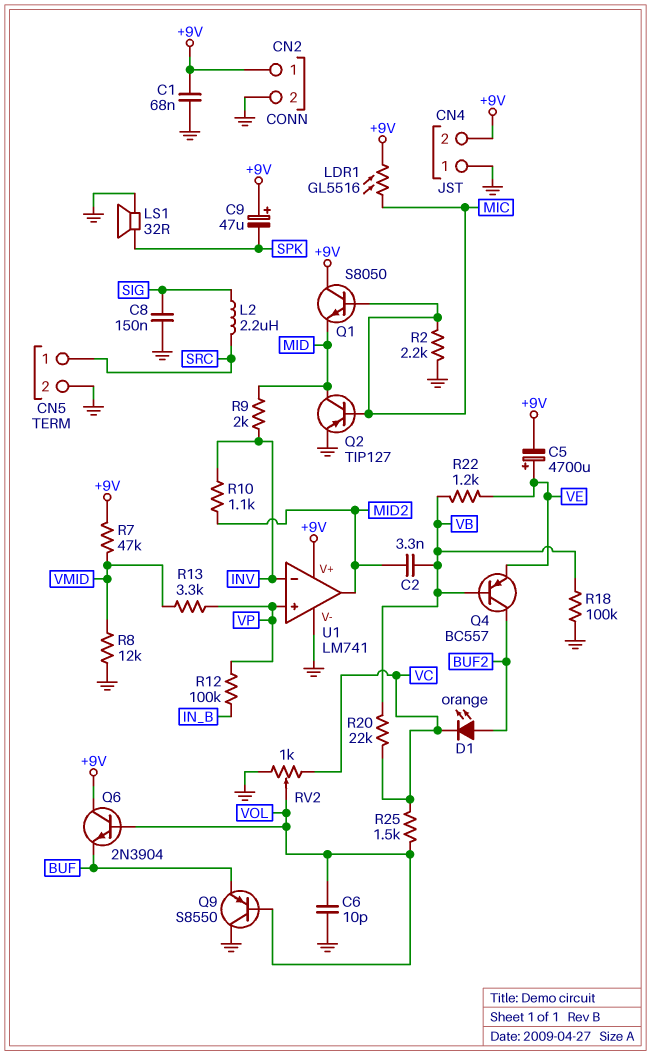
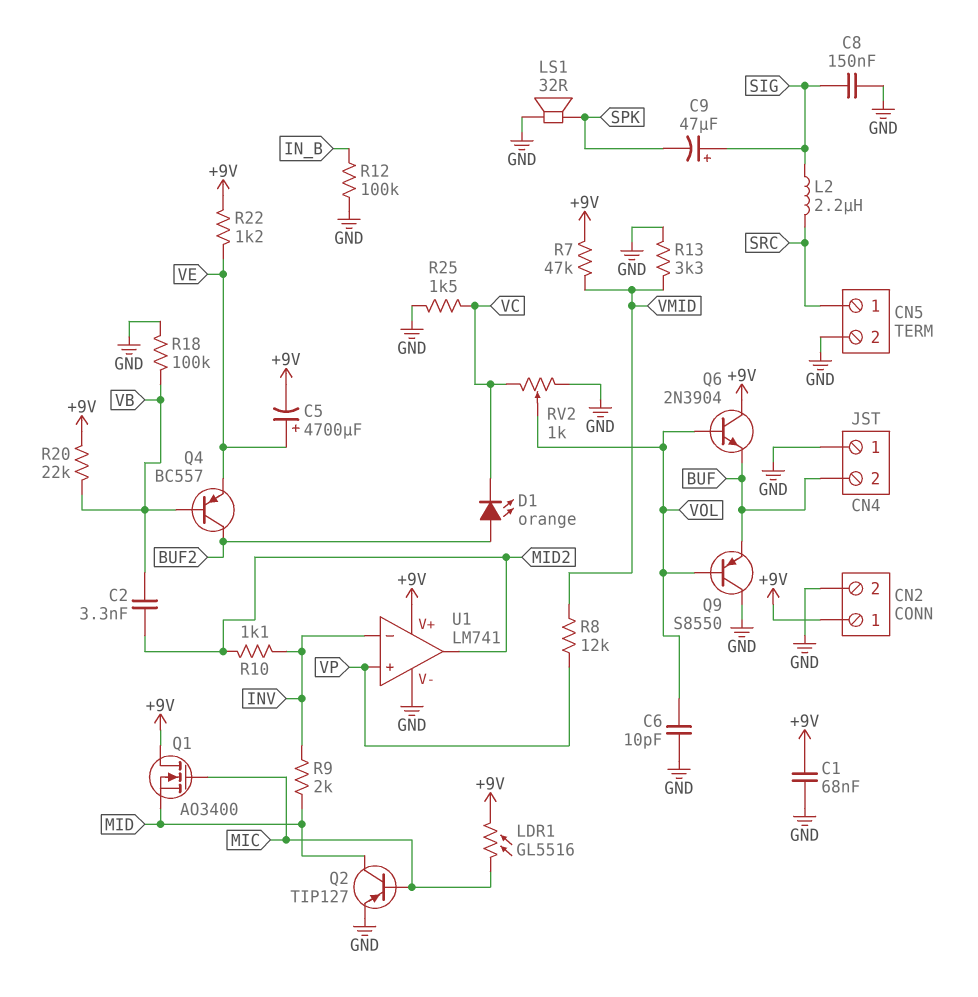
C9: 47uF (plus +9V, minus SPK) -> 47uF (plus SIG, minus SPK)
CN4 pin 2: +9V -> BUF
Q1: NPN S8050 (B MIC, C +9V, E MID) -> NMOS AO3400 (G MIC, D +9V, S MID)
R2: 2.2k (GND, MIC) -> none
R8: 12k (GND, VMID) -> 12k (VMID, VP)
R12: 100k (IN_B, VP) -> 100k (GND, IN_B)
R13: 3.3k (VMID, VP) -> 3.3k (GND, VMID)
R20: 22k (VB, VC) -> 22k (+9V, VB)
R22: 1.2k (VB, VE) -> 1.2k (+9V, VE)
R25: 1.5k (VC, VOL) -> 1.5k (GND, VC)

